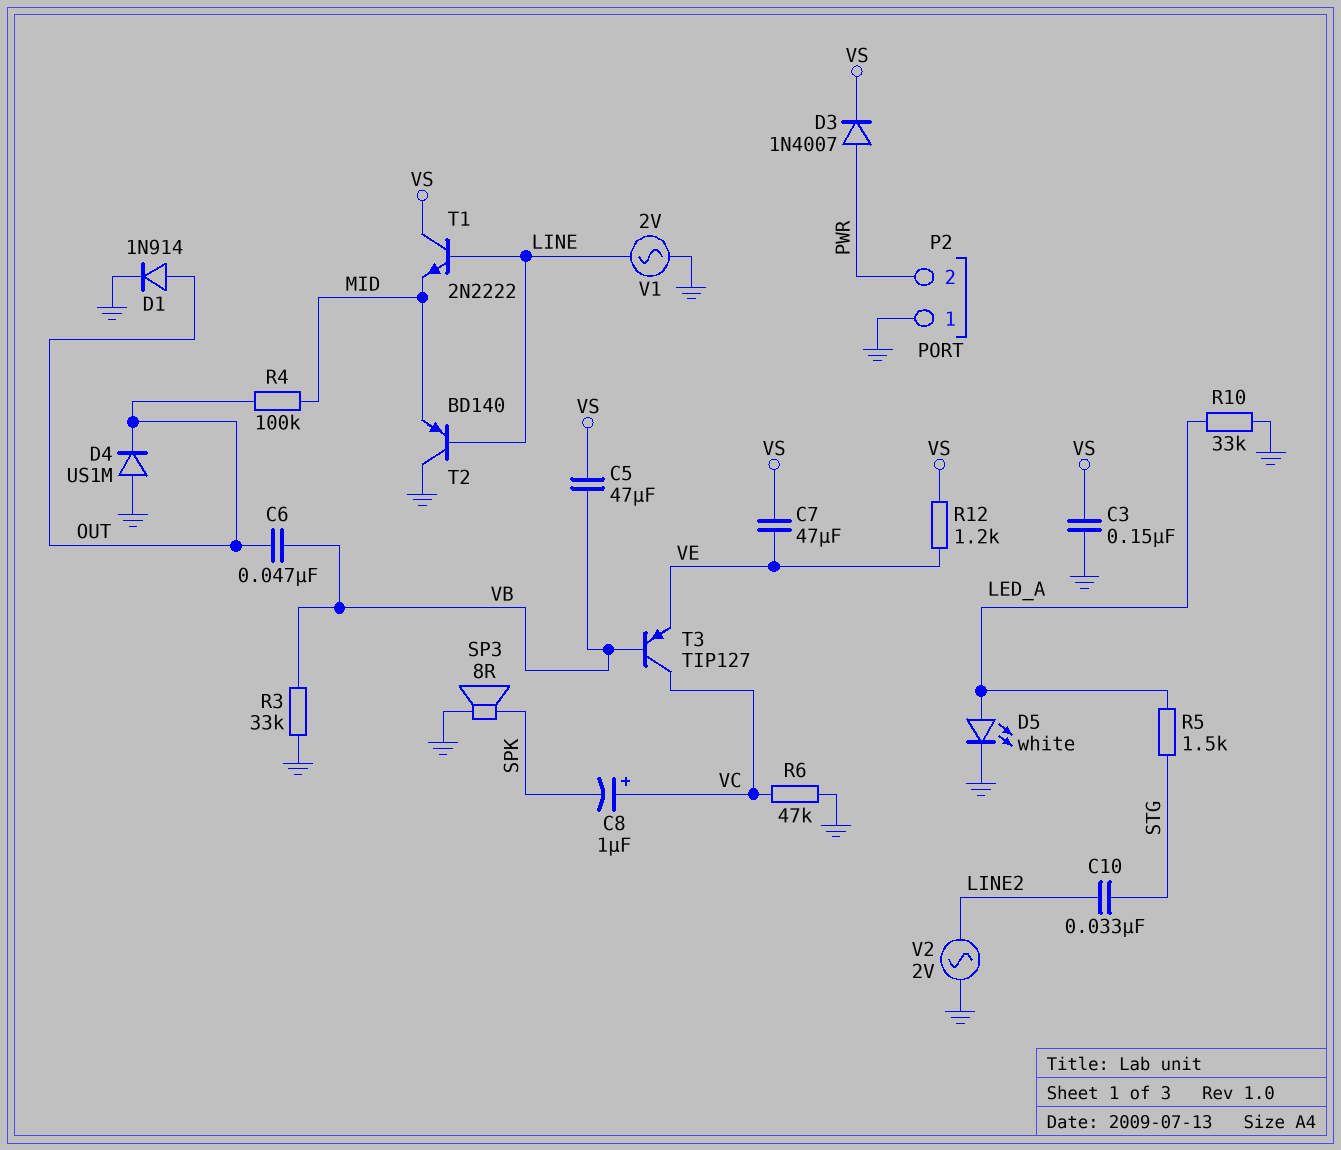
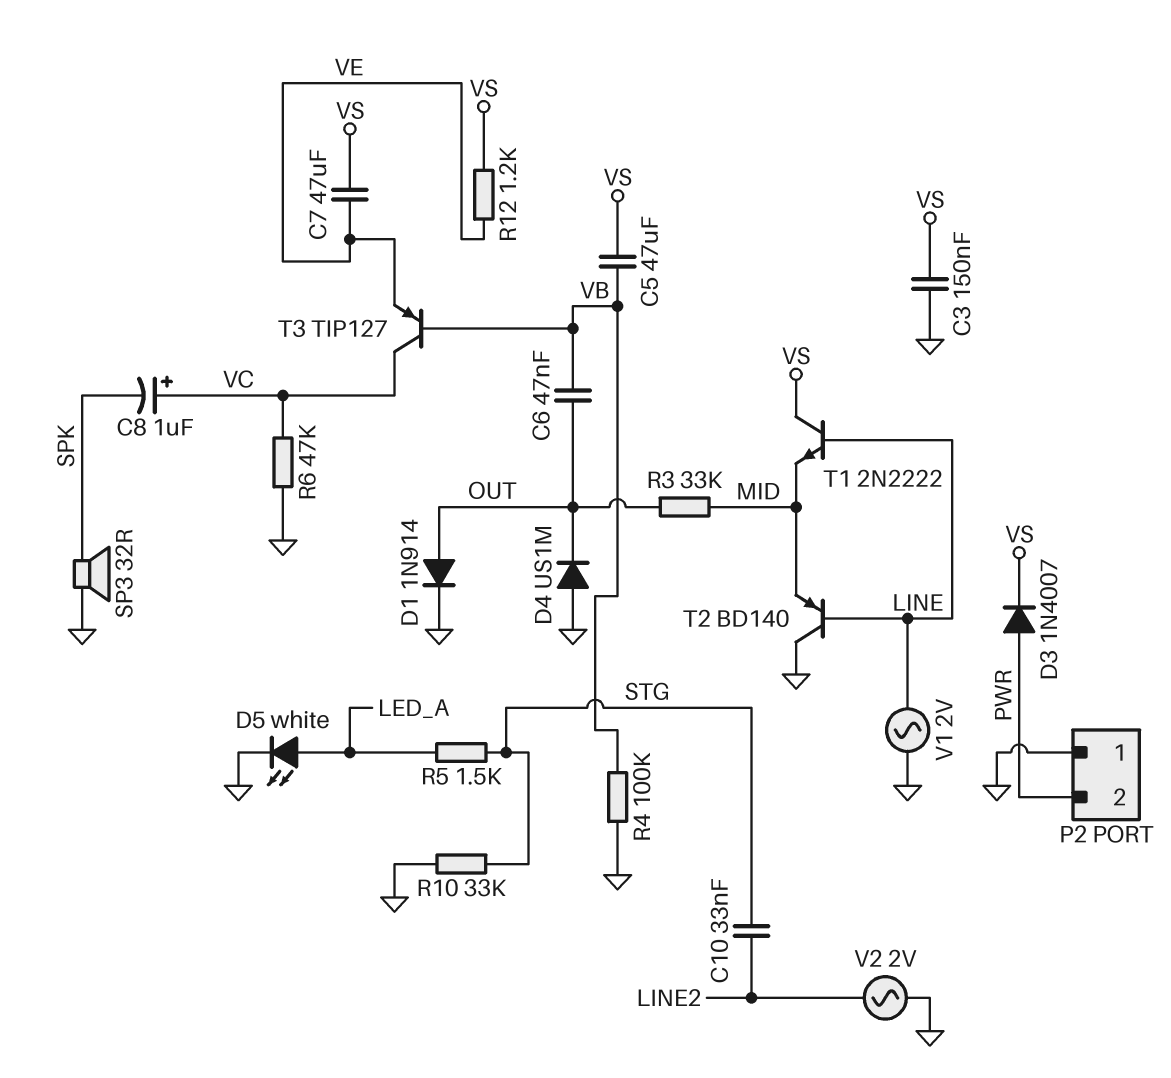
R3: 33k (GND, VB) -> 33k (MID, OUT)
R4: 100k (MID, OUT) -> 100k (GND, VB)
R10: 33k (GND, LED_A) -> 33k (GND, STG)
SP3: speaker 8R (GND, SPK) -> speaker 32R (GND, SPK)

